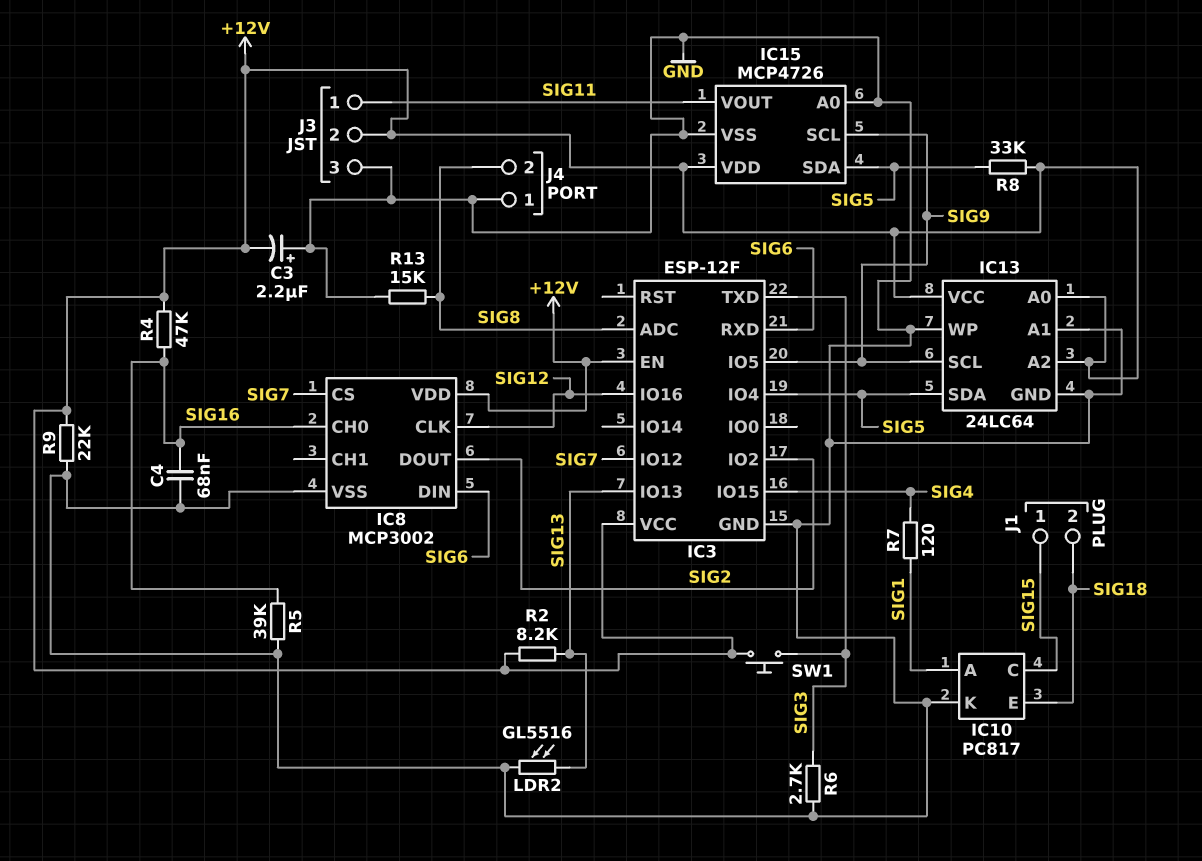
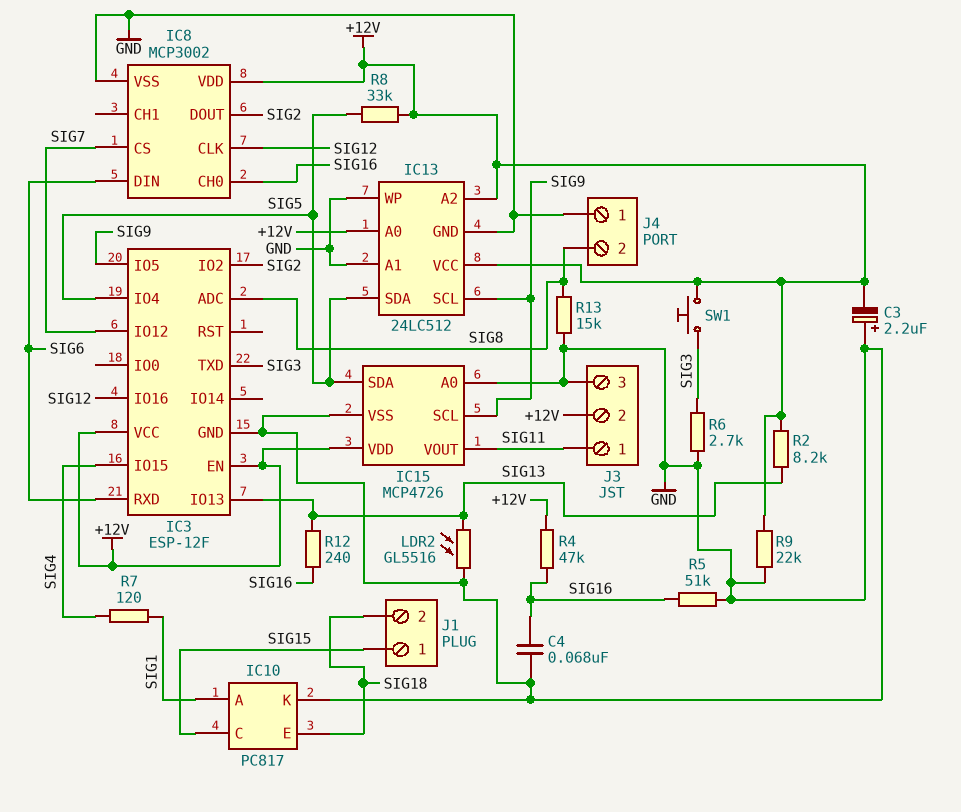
IC13: 24LC64 -> 24LC512
R5: 39k (GND, SIG16) -> 51k (GND, SIG16)
R12: none -> 240 (SIG13, SIG16)

